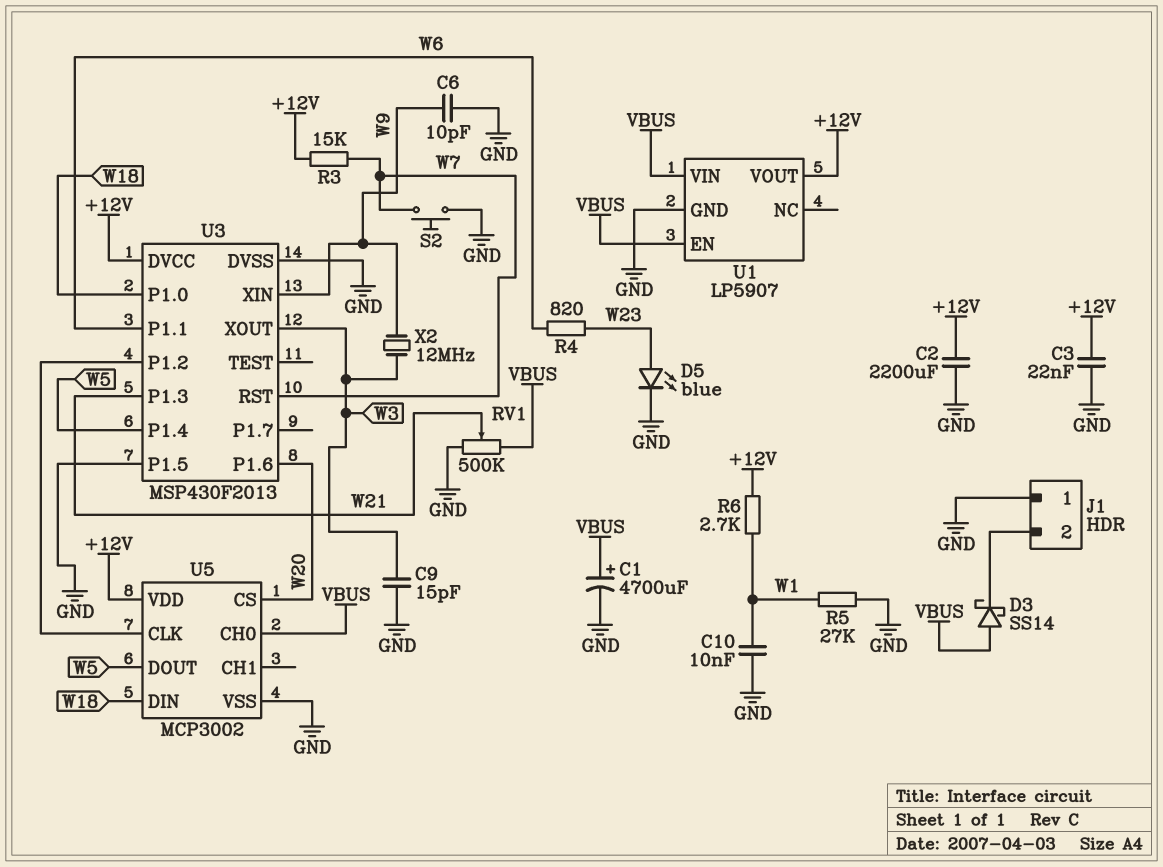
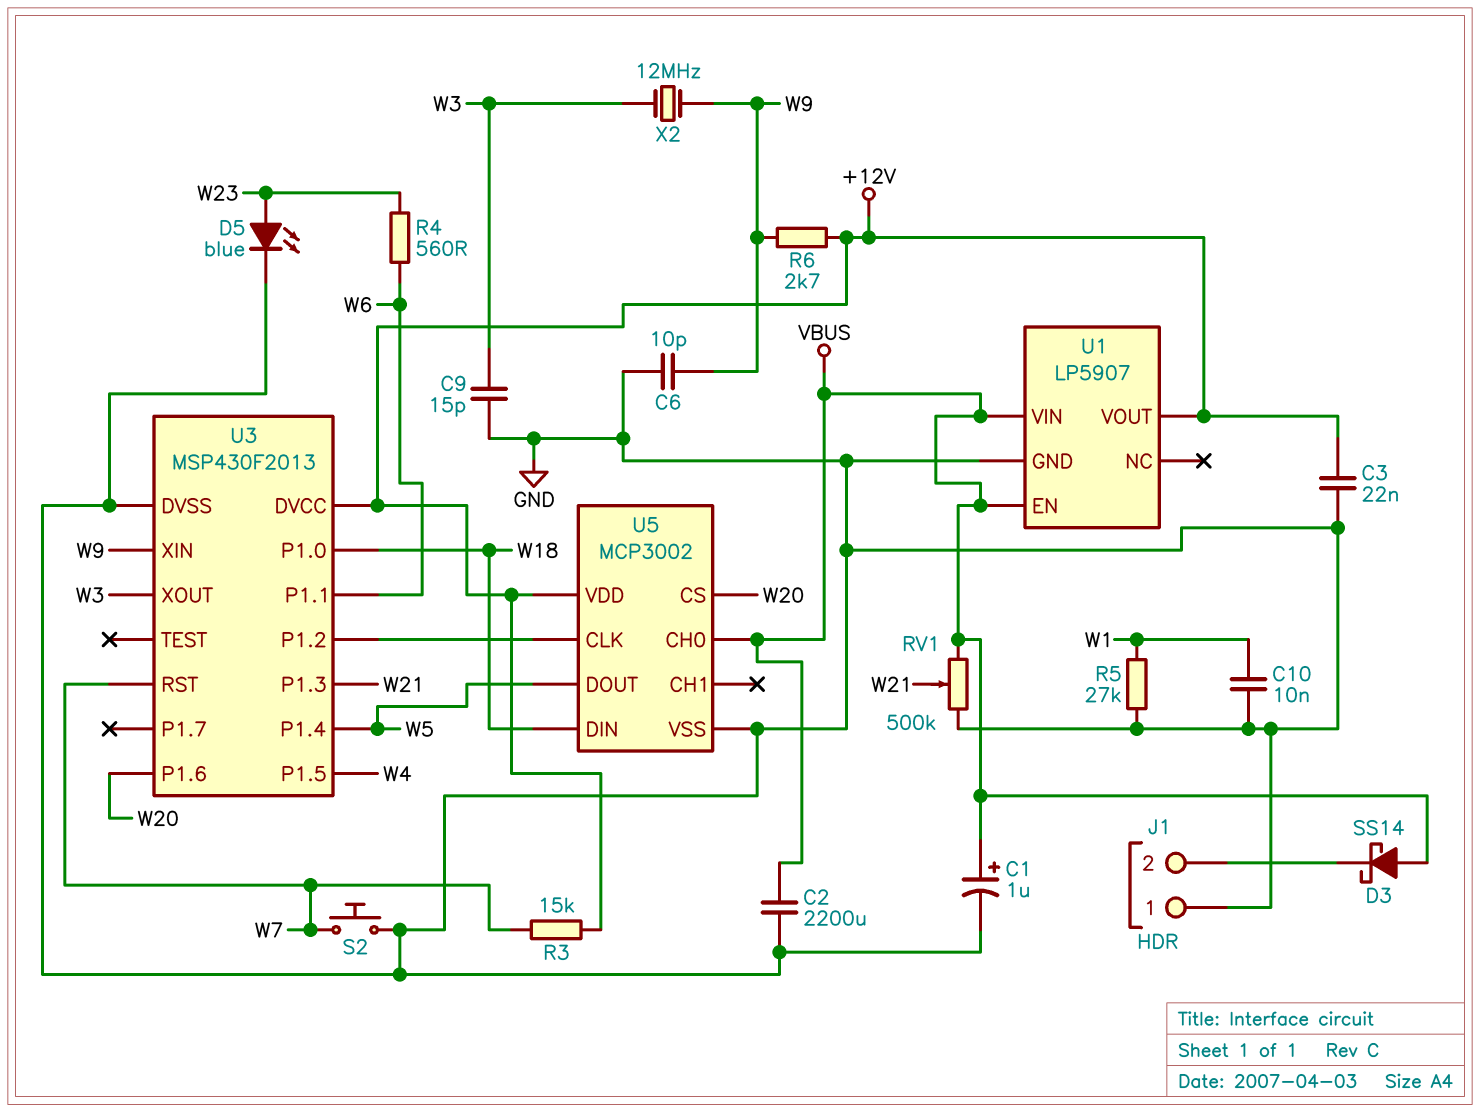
C1: 4700uF (plus VBUS, minus GND) -> 1uF (plus VBUS, minus GND)
C2: 2200uF (+12V, GND) -> 2200uF (GND, VBUS)
R4: 820 (W6, W23) -> 560 (W6, W23)
R6: 2.7k (+12V, W1) -> 2.7k (+12V, W9)
U3 pin P1.5: GND -> W4

